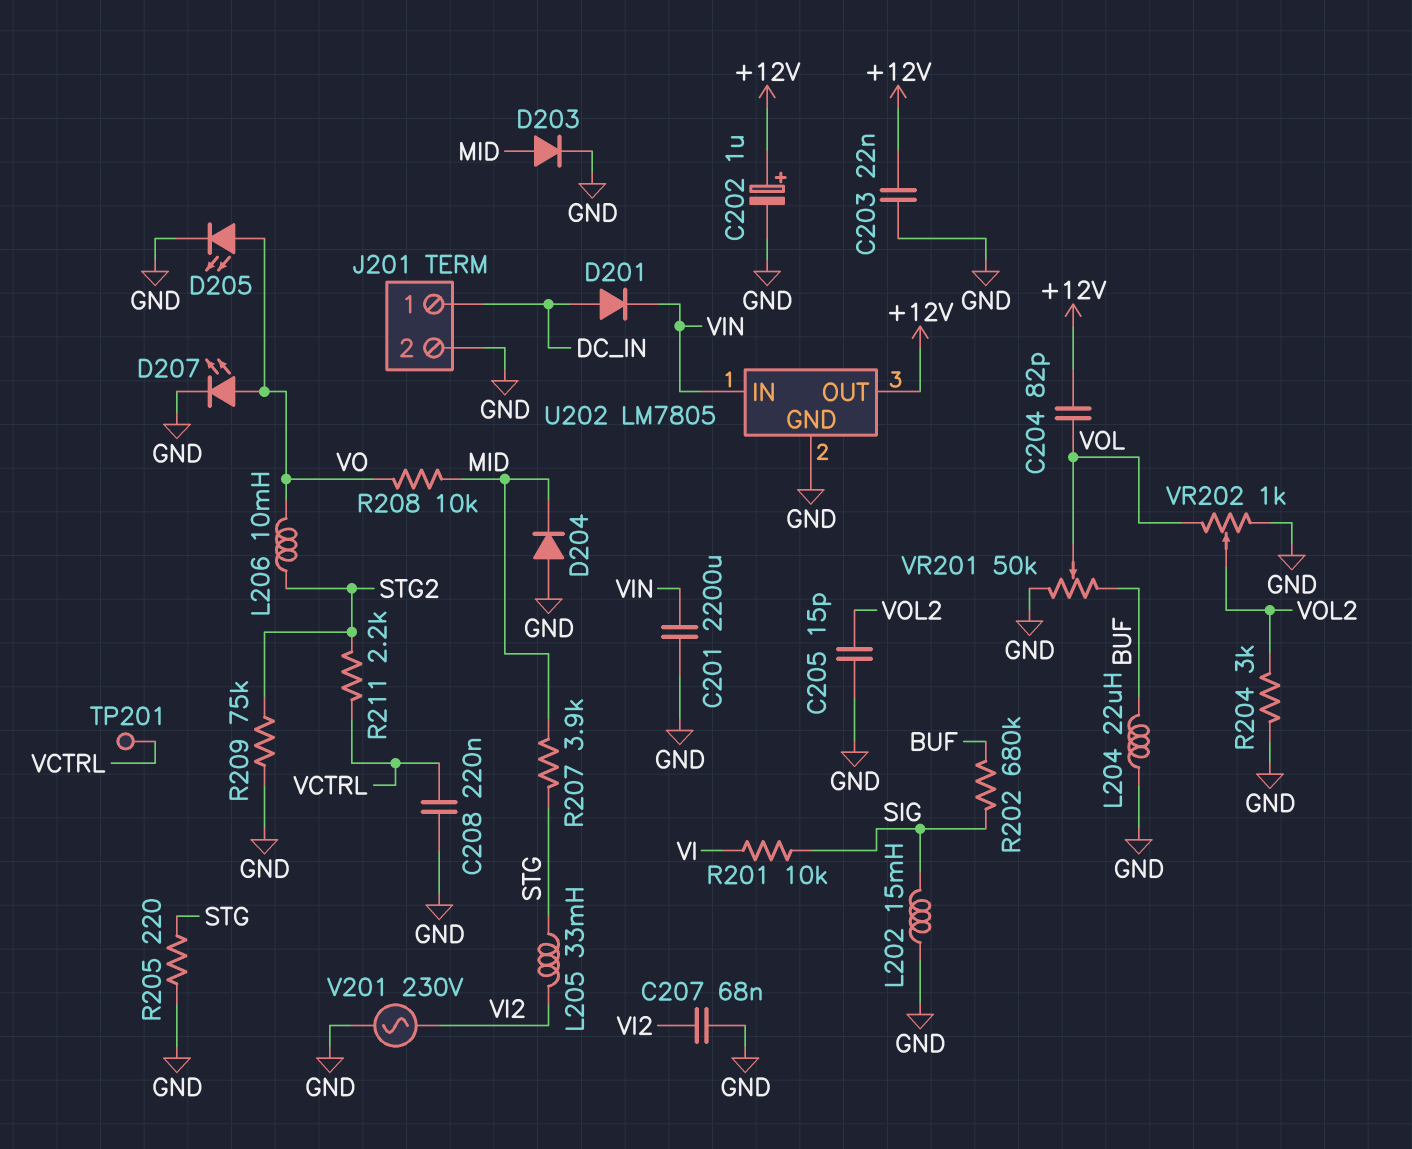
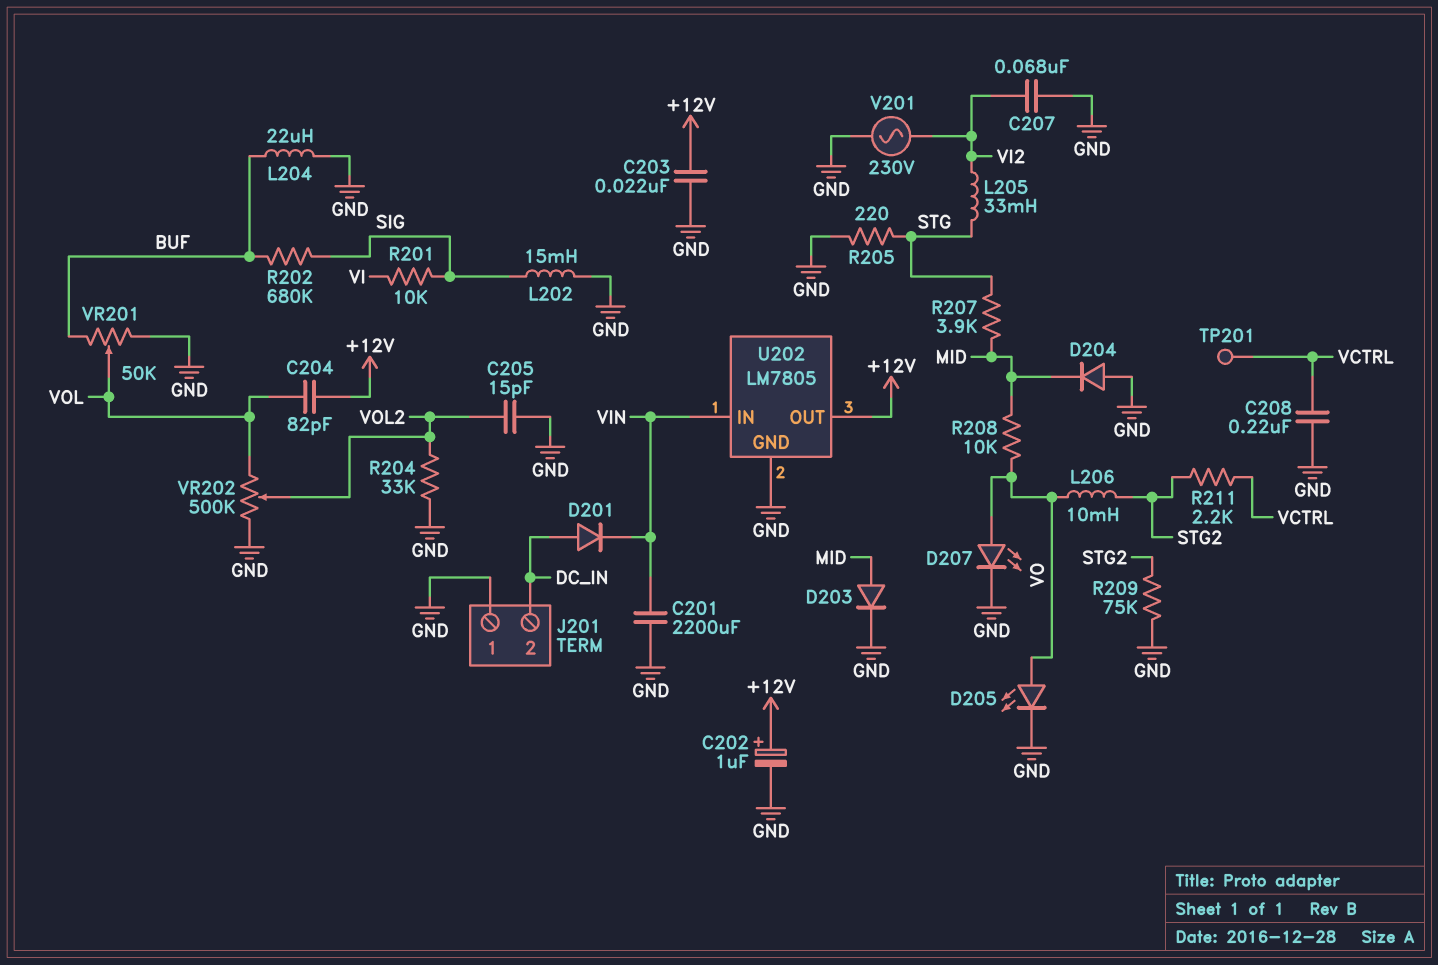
J201 pin 1: DC_IN -> GND
J201 pin 2: GND -> DC_IN
R204: 3k (GND, VOL2) -> 33k (GND, VOL2)
VR202: 1k (GND, VOL, wiper VOL2) -> 500k (GND, VOL, wiper VOL2)

